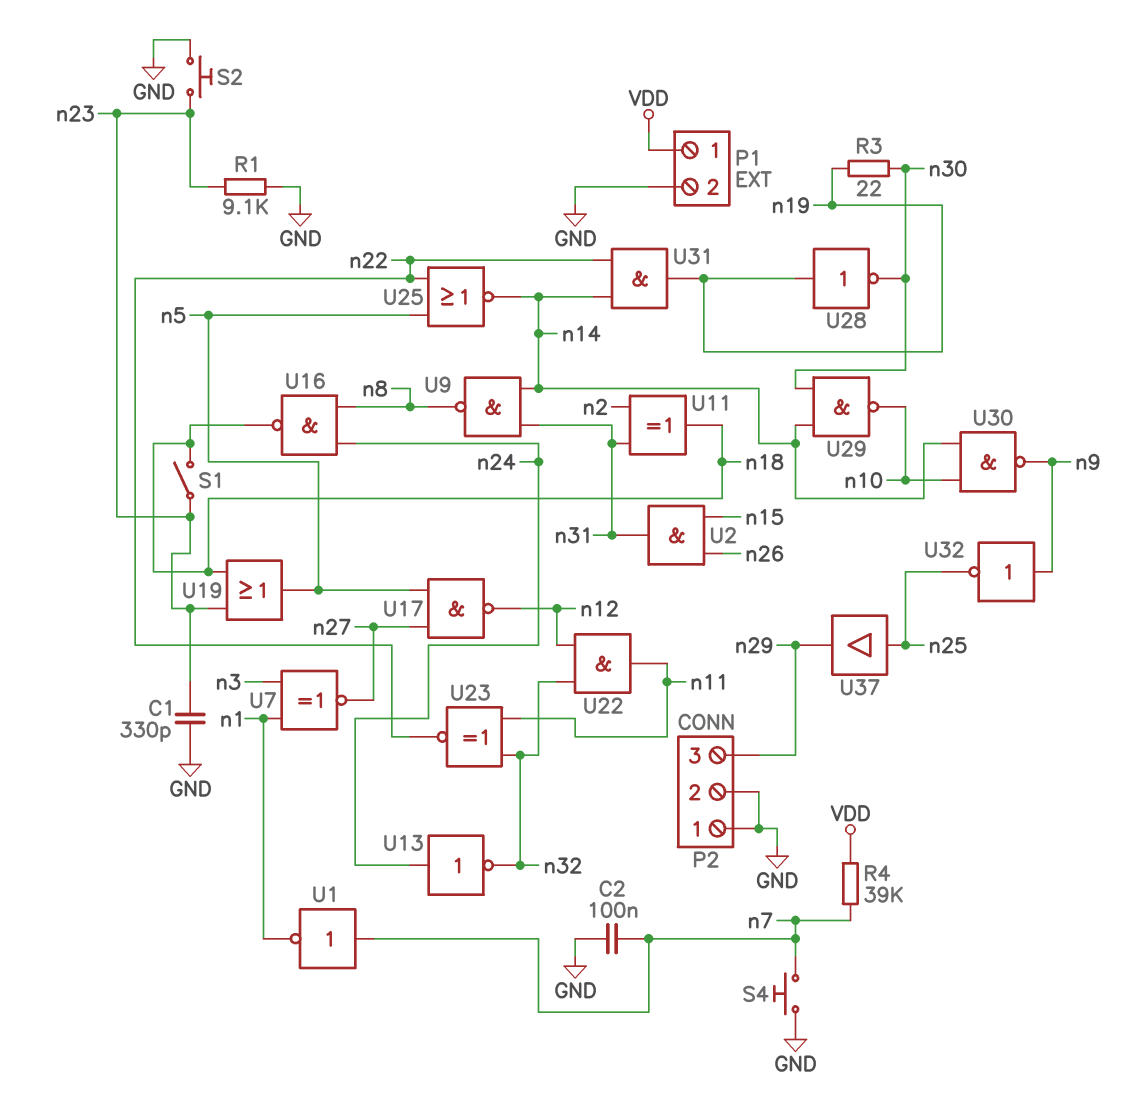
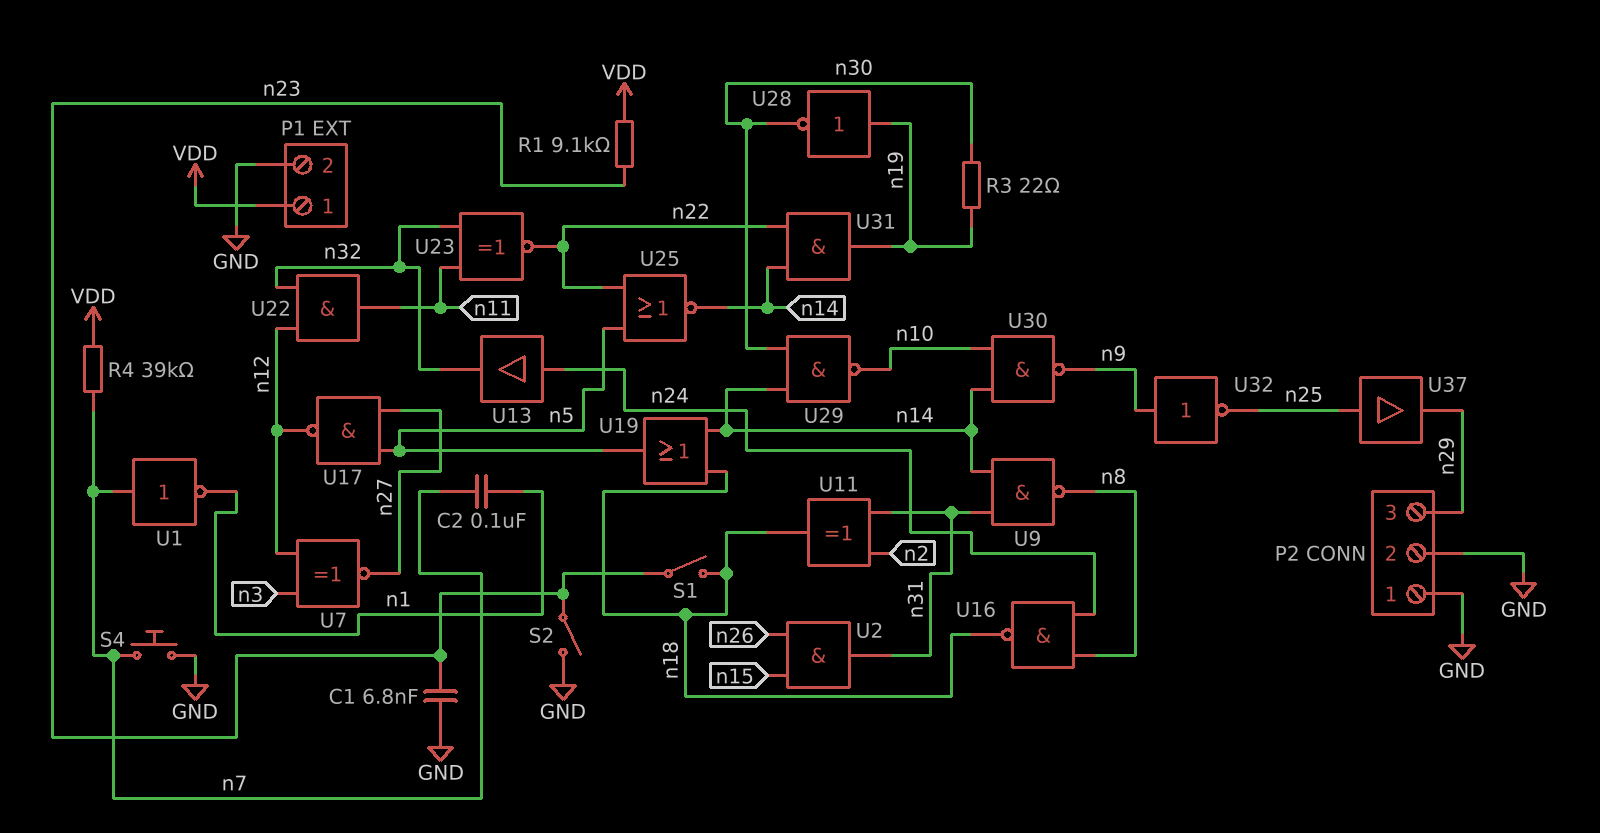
C1: 330pF (GND, n23) -> 6.8nF (GND, n23)
C2: 100nF (GND, n7) -> 100nF (n1, n7)
R1: 9.1k (GND, n23) -> 9.1k (VDD, n23)
S2: button (GND, n23) -> switch (GND, n23)
U7: XNOR (in n1, in n3, out n27) -> XNOR (in n3, in n12, out n27)
U13: NOT (in n24, out n32) -> buffer (in n24, out n32)
U19: OR (in n18, in n23, out n5) -> OR (in n14, in n18, out n5)

